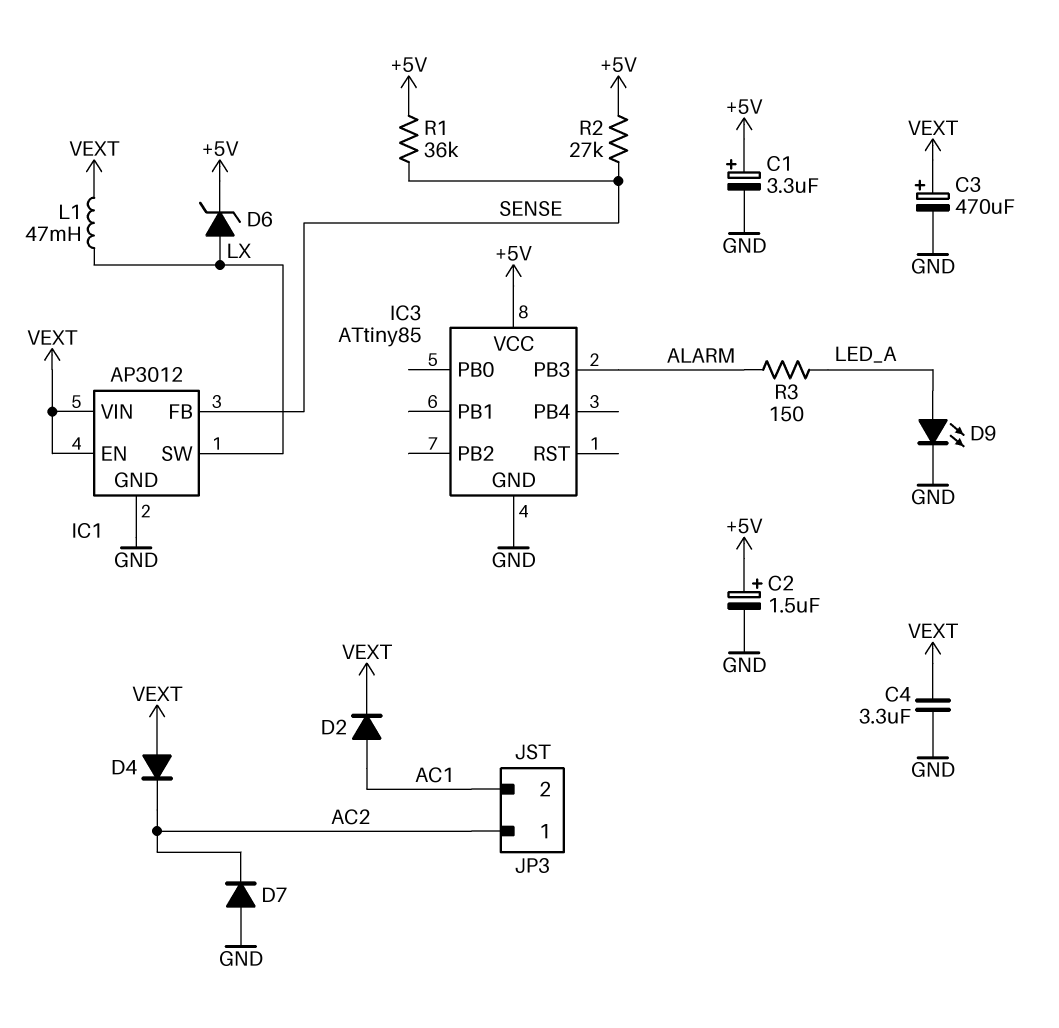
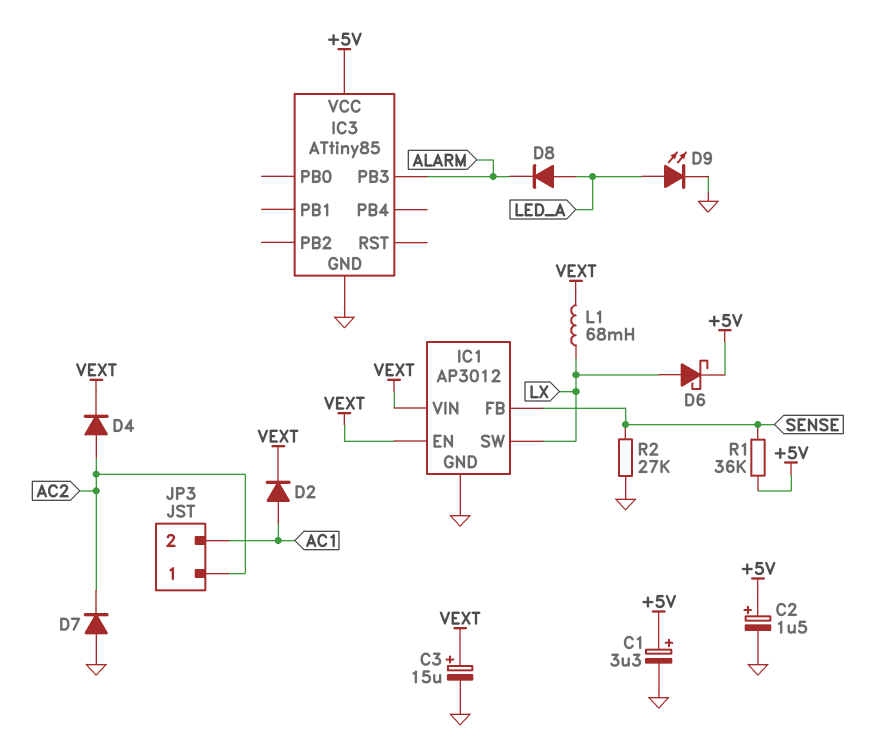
C3: 470uF (plus VEXT, minus GND) -> 15uF (plus VEXT, minus GND)
C4: 3.3uF (GND, VEXT) -> none
D4: diode (A VEXT, K AC2) -> diode (A AC2, K VEXT)
D6: zener (A LX, K +5V) -> schottky (A LX, K +5V)
D8: none -> diode (A LED_A, K ALARM)
L1: 47mH (LX, VEXT) -> 68mH (LX, VEXT)
R2: 27k (+5V, SENSE) -> 27k (GND, SENSE)
R3: 150 (ALARM, LED_A) -> none

